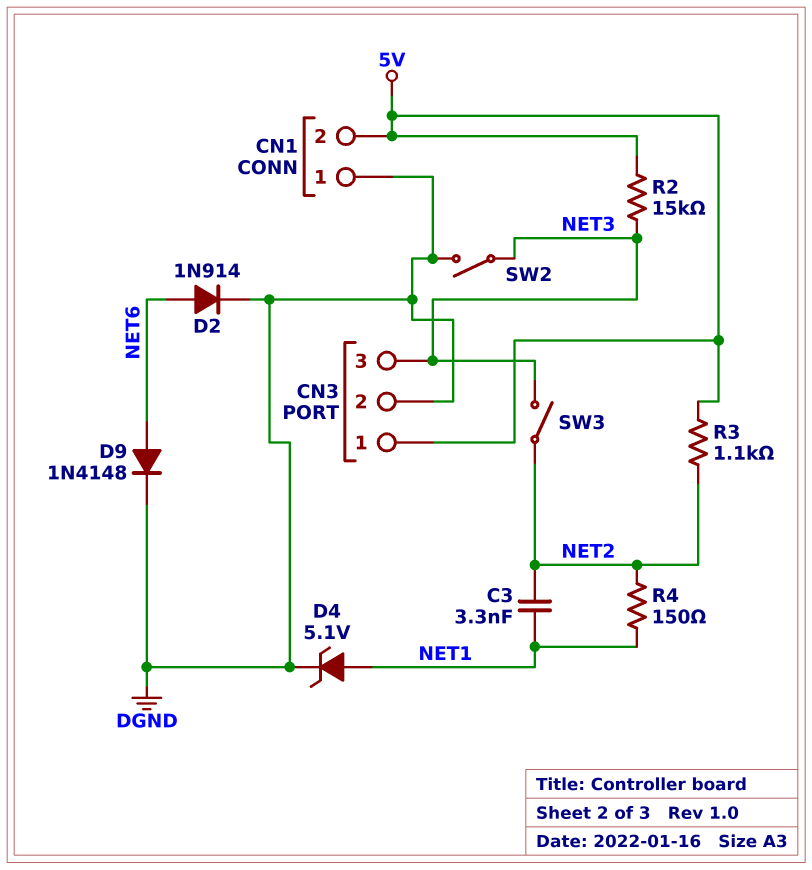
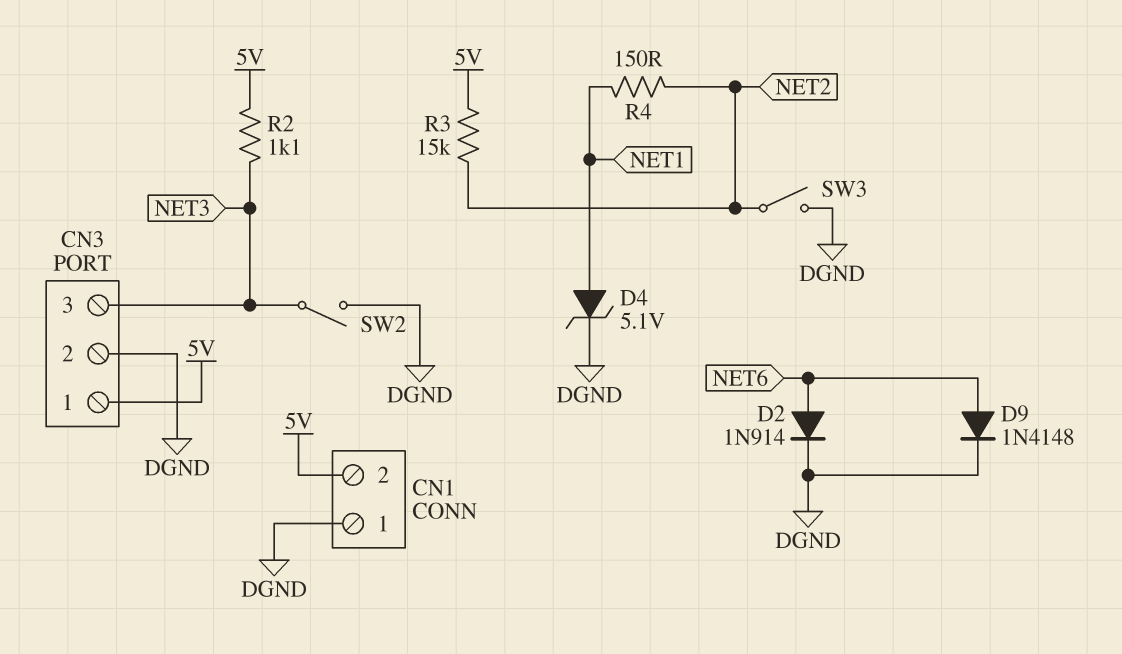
C3: 3.3nF (NET1, NET2) -> none
R2: 15k (5V, NET3) -> 1.1k (5V, NET3)
R3: 1.1k (5V, NET2) -> 15k (5V, NET2)
SW3: switch (NET2, NET3) -> switch (DGND, NET2)

